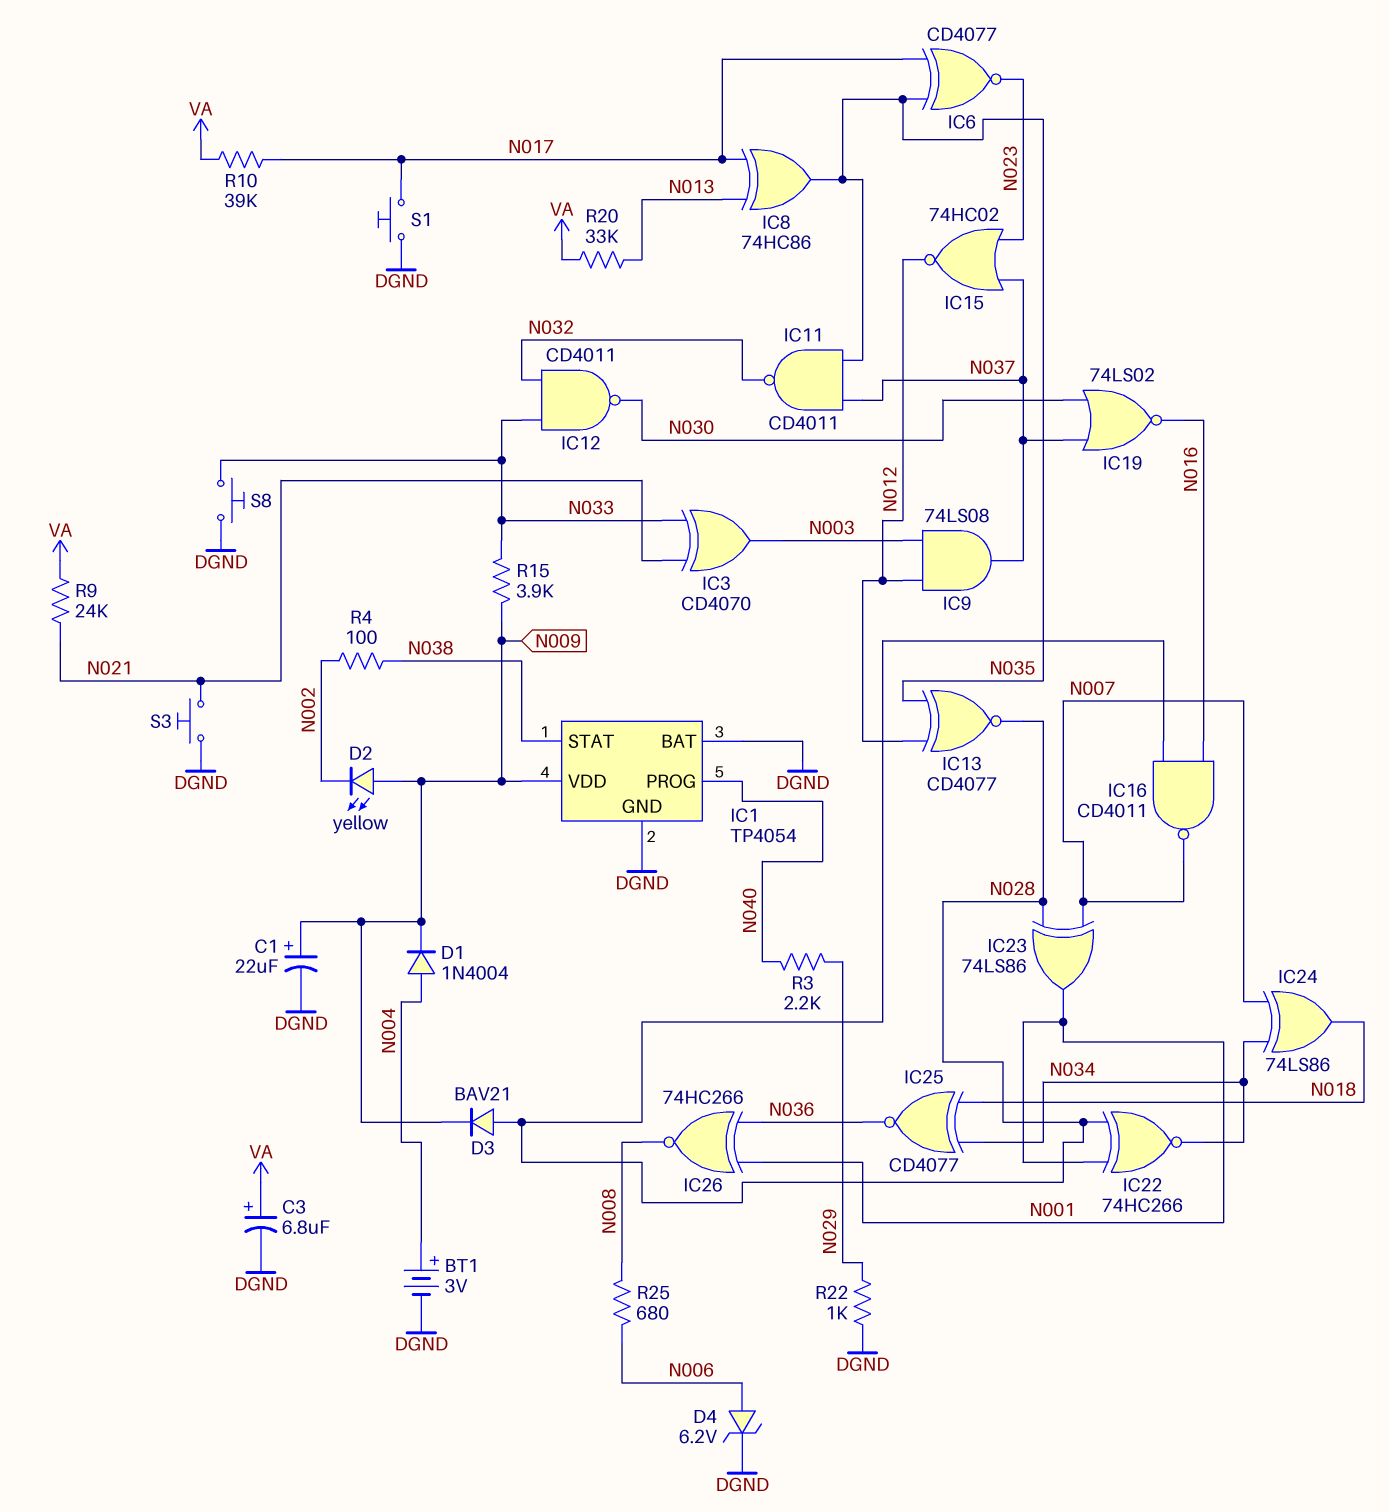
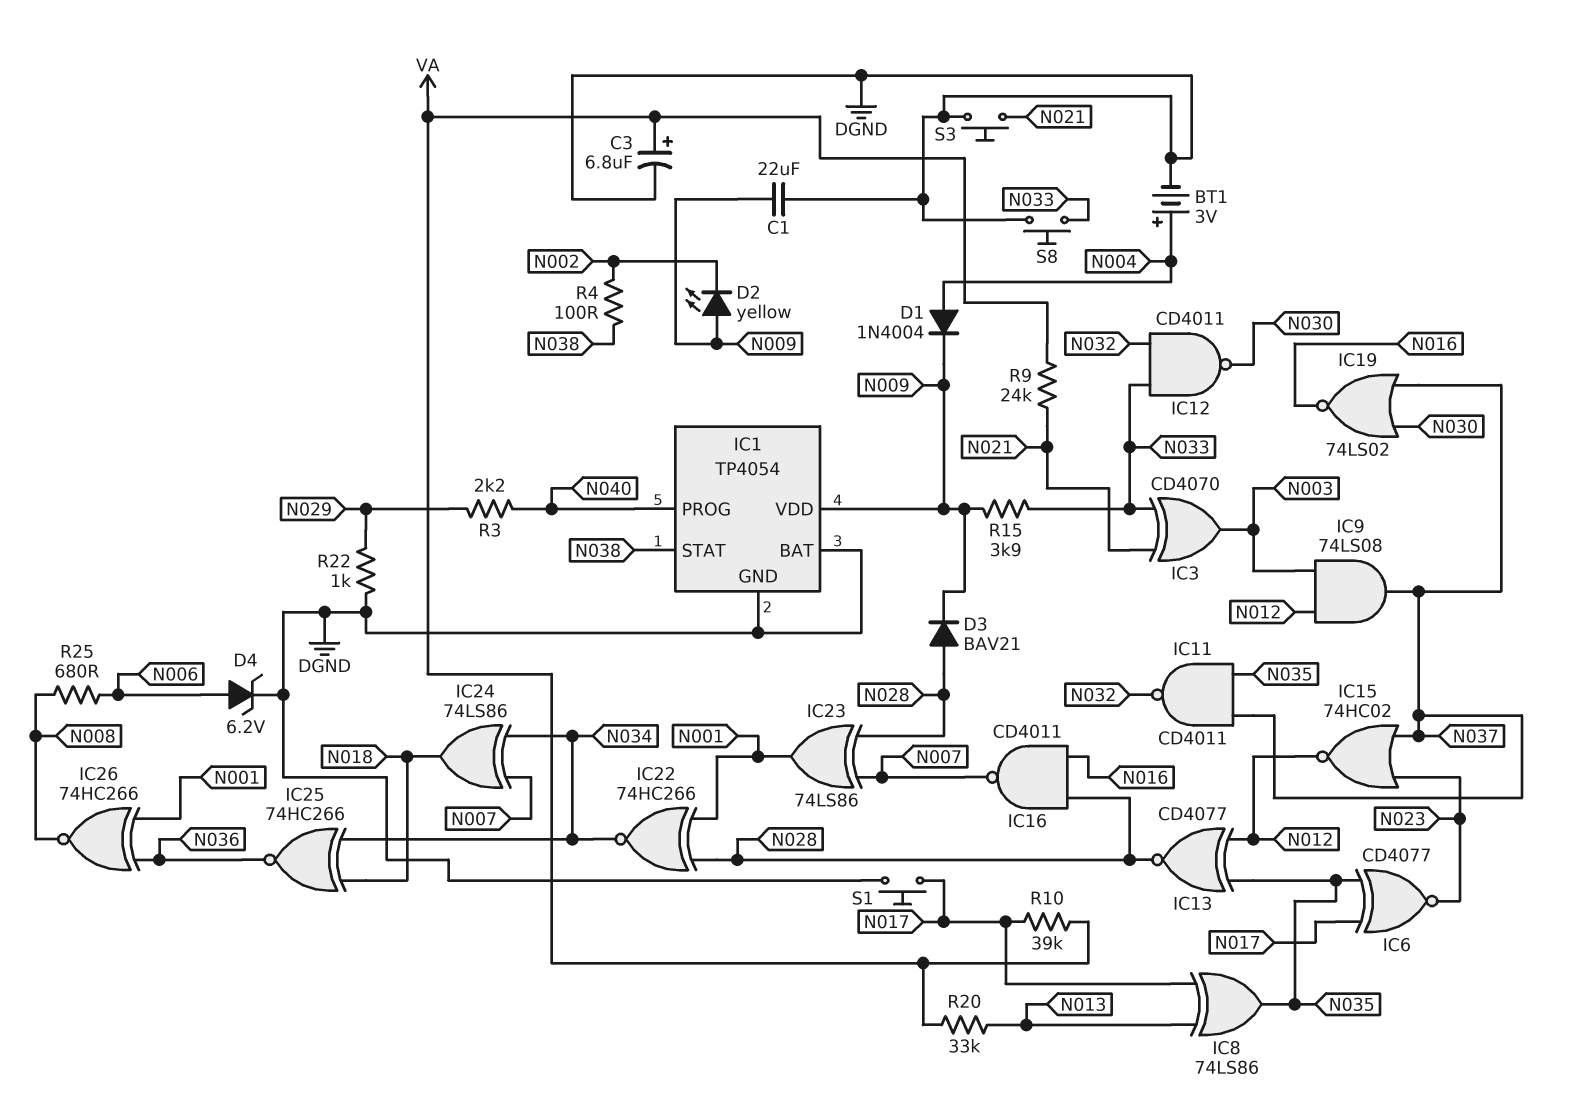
C1: 22uF (plus N009, minus DGND) -> 22uF (DGND, N009)
IC8: XOR 74HC86 (in N013, in N017, out N035) -> XOR 74LS86 (in N013, in N017, out N035)
IC25: XNOR CD4077 (in N018, in N034, out N036) -> XNOR 74HC266 (in N018, in N034, out N036)

